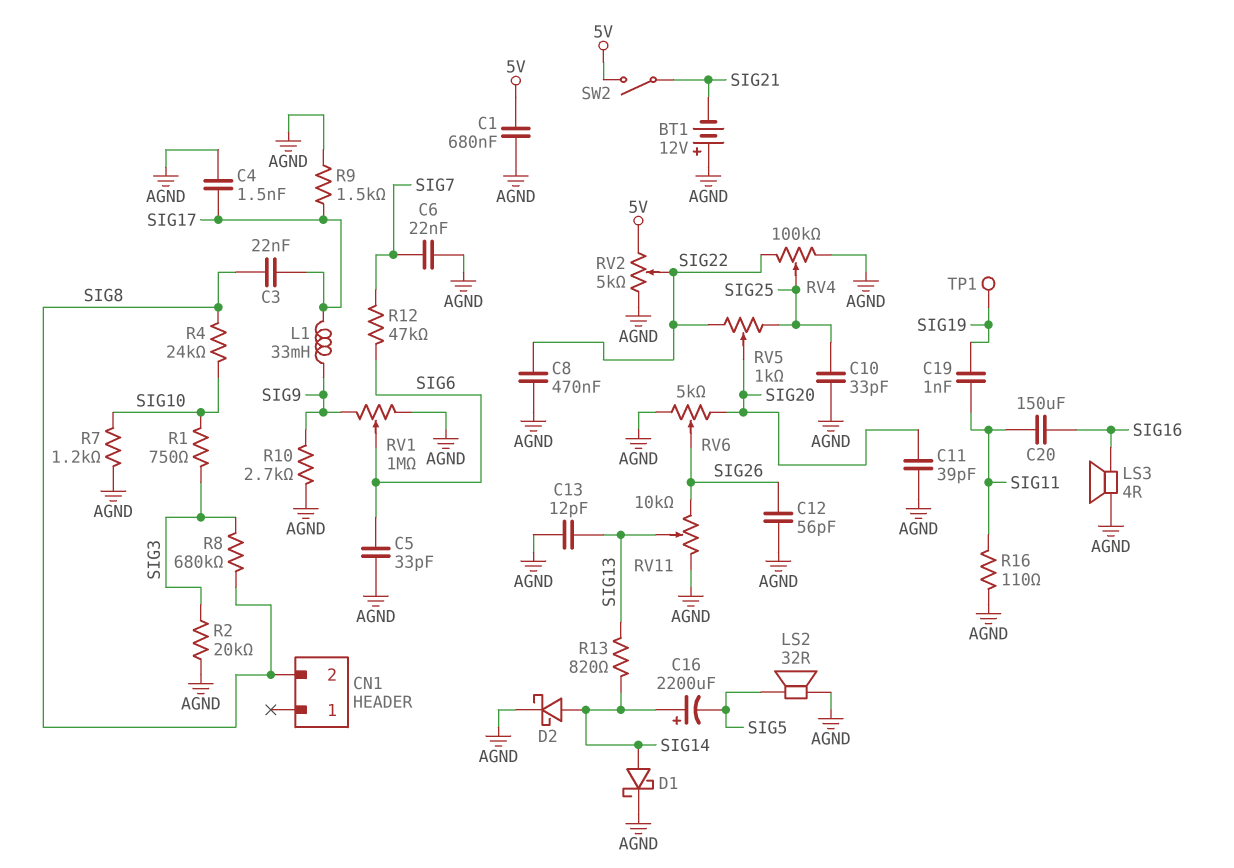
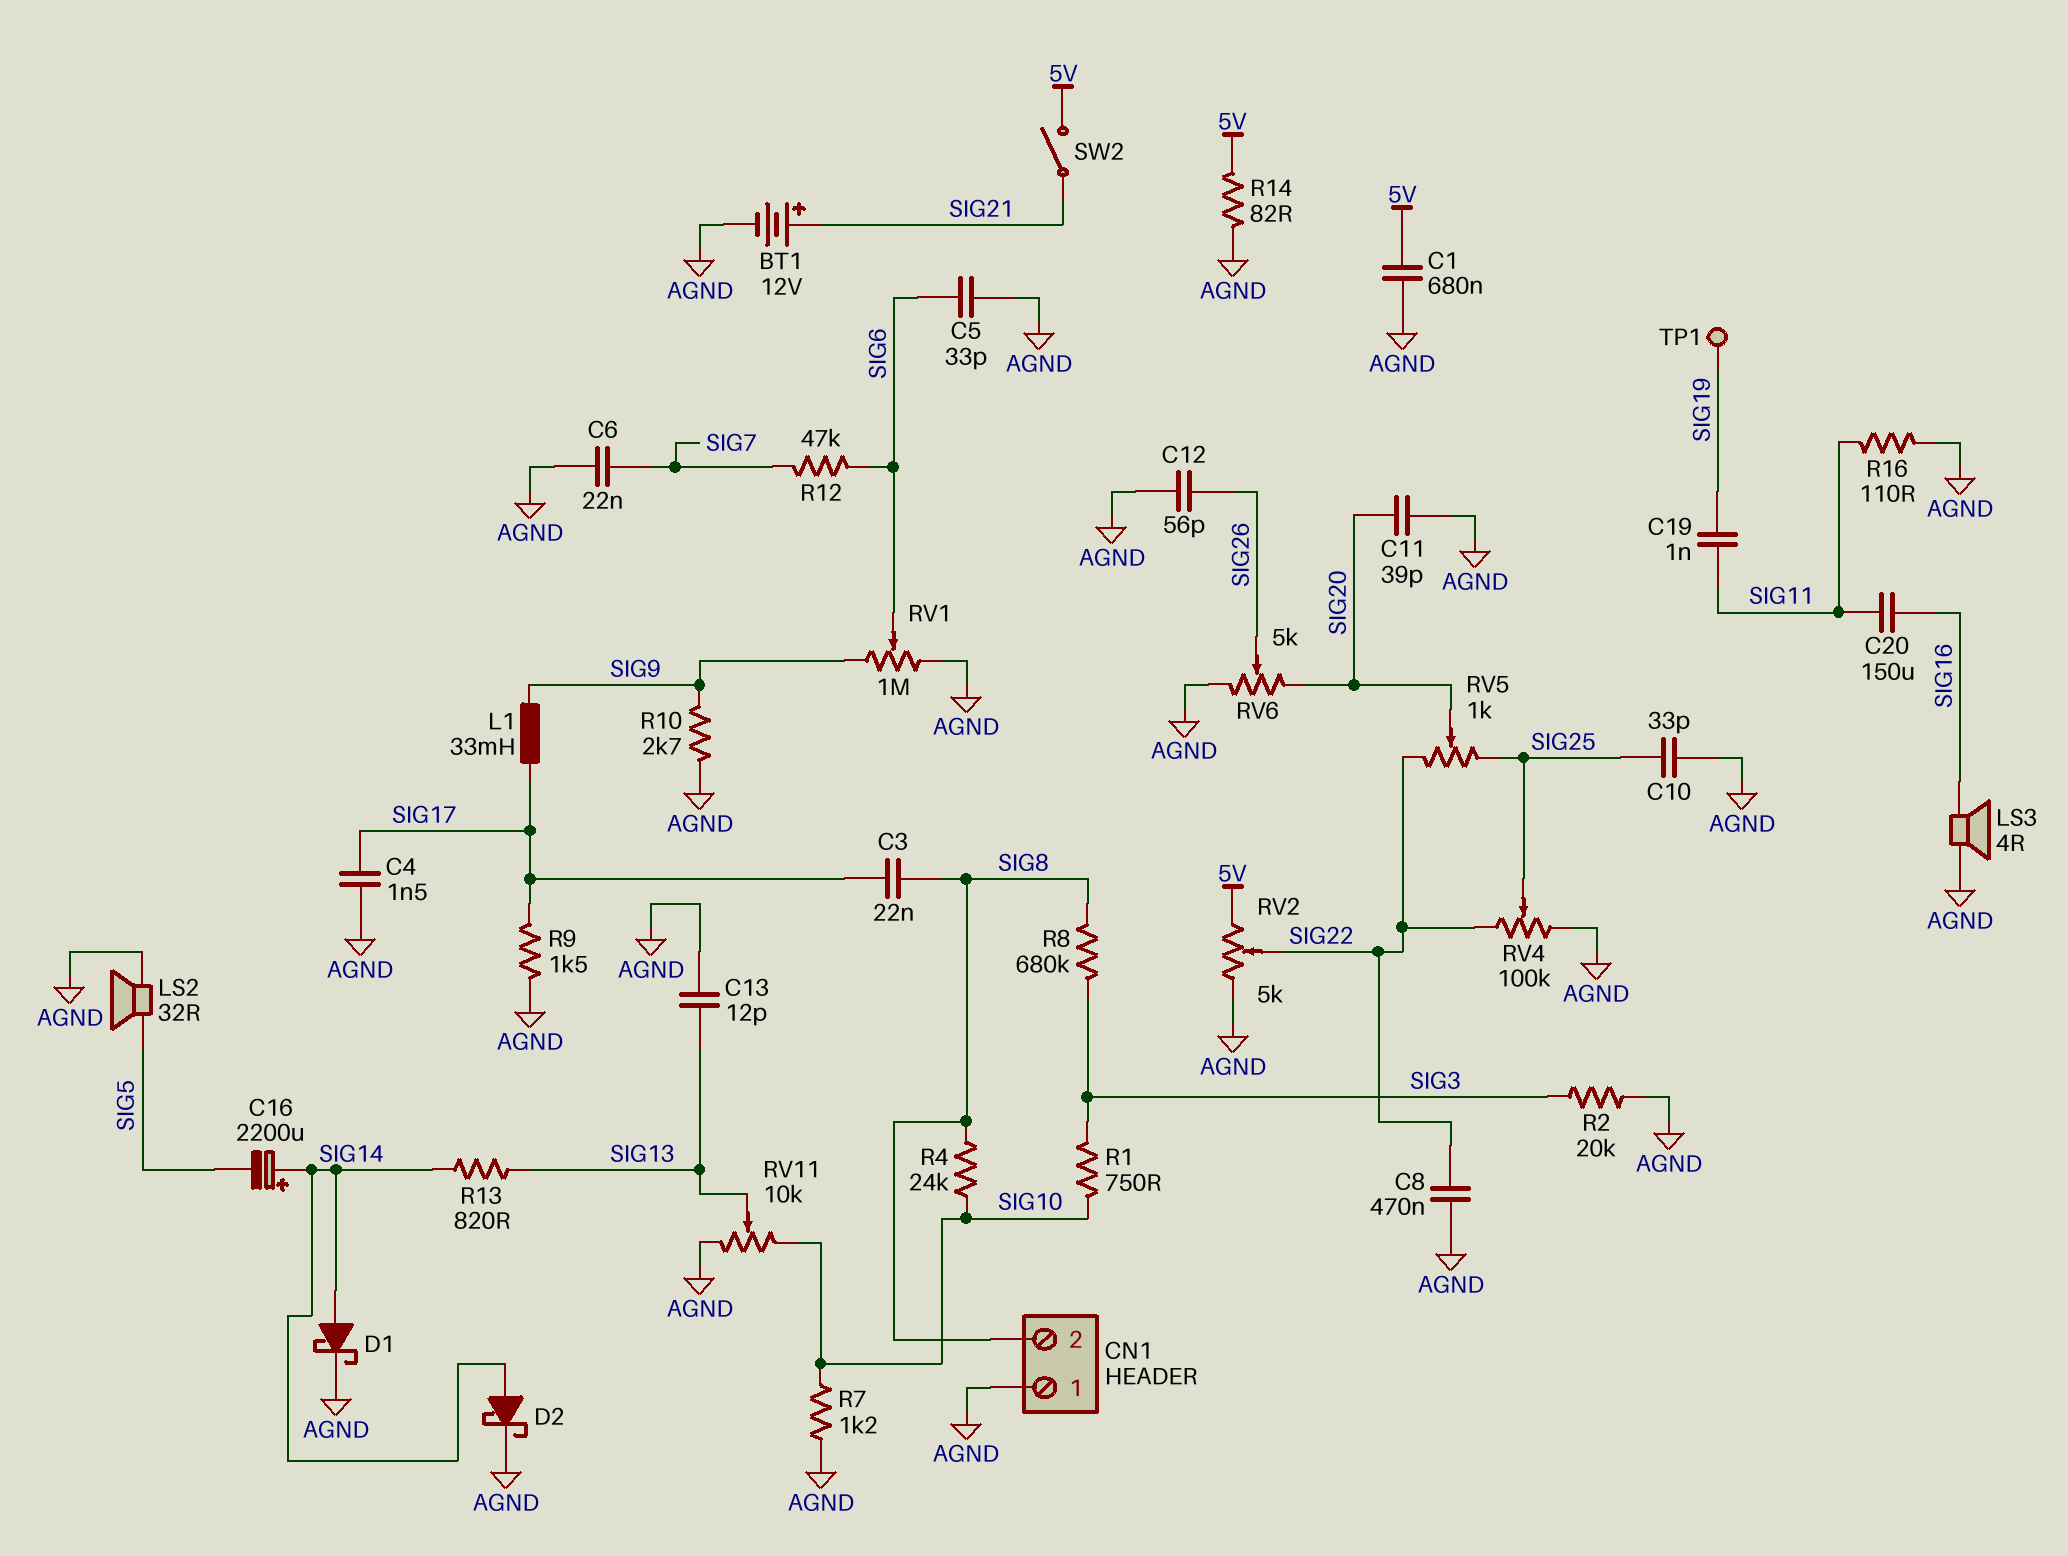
BT1: 12V (plus AGND, minus SIG21) -> 12V (plus SIG21, minus AGND)
CN1 pin 1: none -> AGND
R14: none -> 82 (5V, AGND)
RV11: 10k (AGND, SIG26, wiper SIG13) -> 10k (AGND, SIG10, wiper SIG13)

